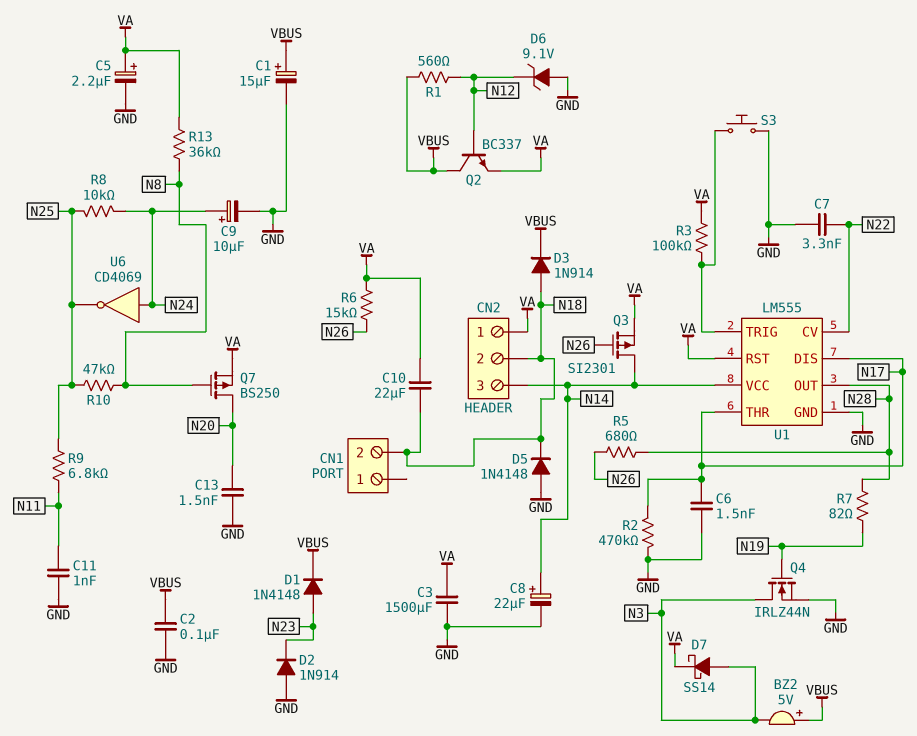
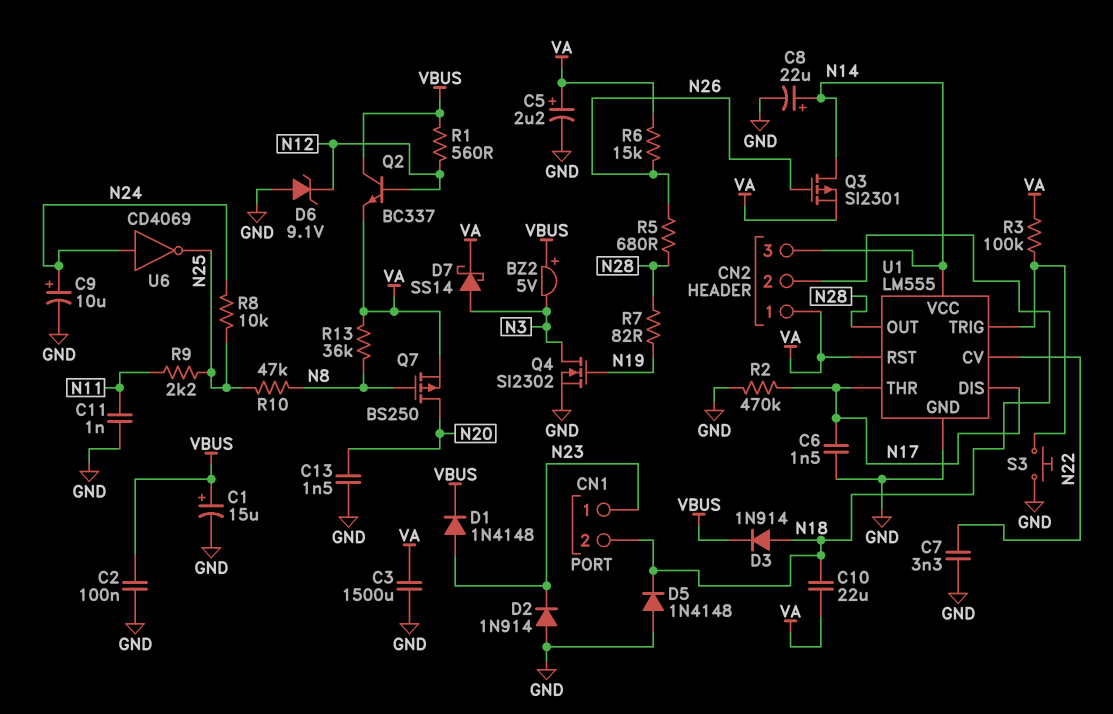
CN1 pin 1: none -> N23
Q4: NMOS IRLZ44N (G N19, D N3, S GND) -> NMOS SI2302 (G N19, D N3, S GND)
R9: 6.8k (N11, N25) -> 2.2k (N11, N25)

